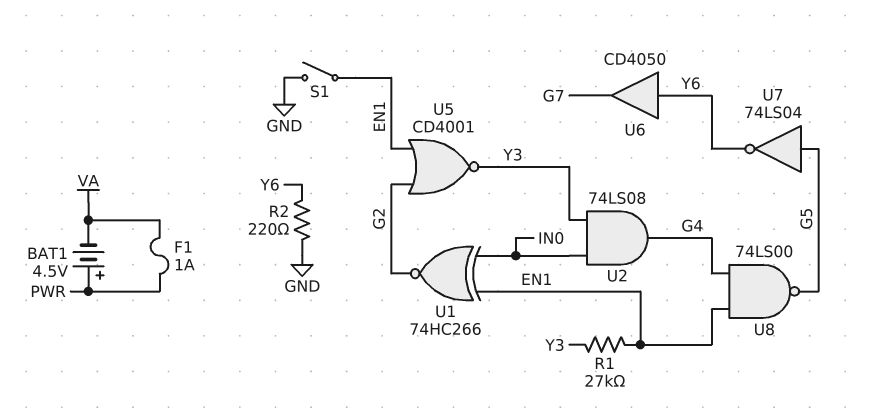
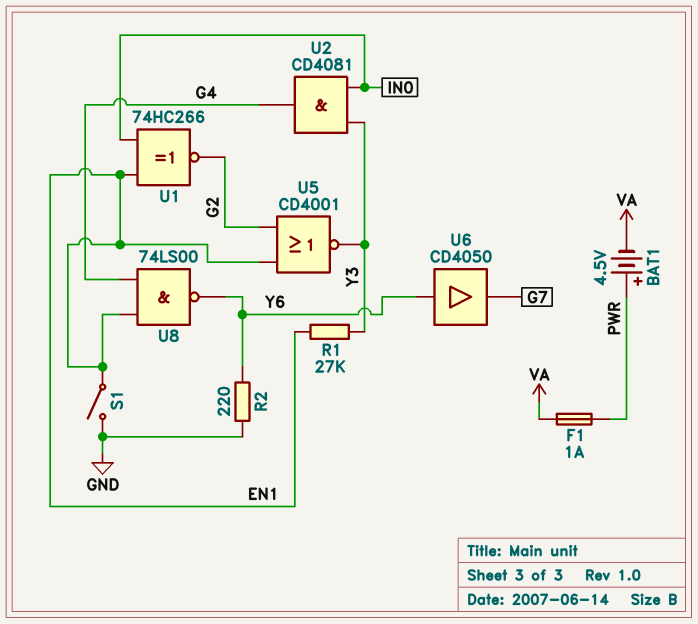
U2: AND 74LS08 (in IN0, in Y3, out G4) -> AND CD4081 (in IN0, in Y3, out G4)
U7: NOT 74LS04 (in G5, out Y6) -> none
U8: NAND 74LS00 (in EN1, in G4, out G5) -> NAND 74LS00 (in EN1, in G4, out Y6)

